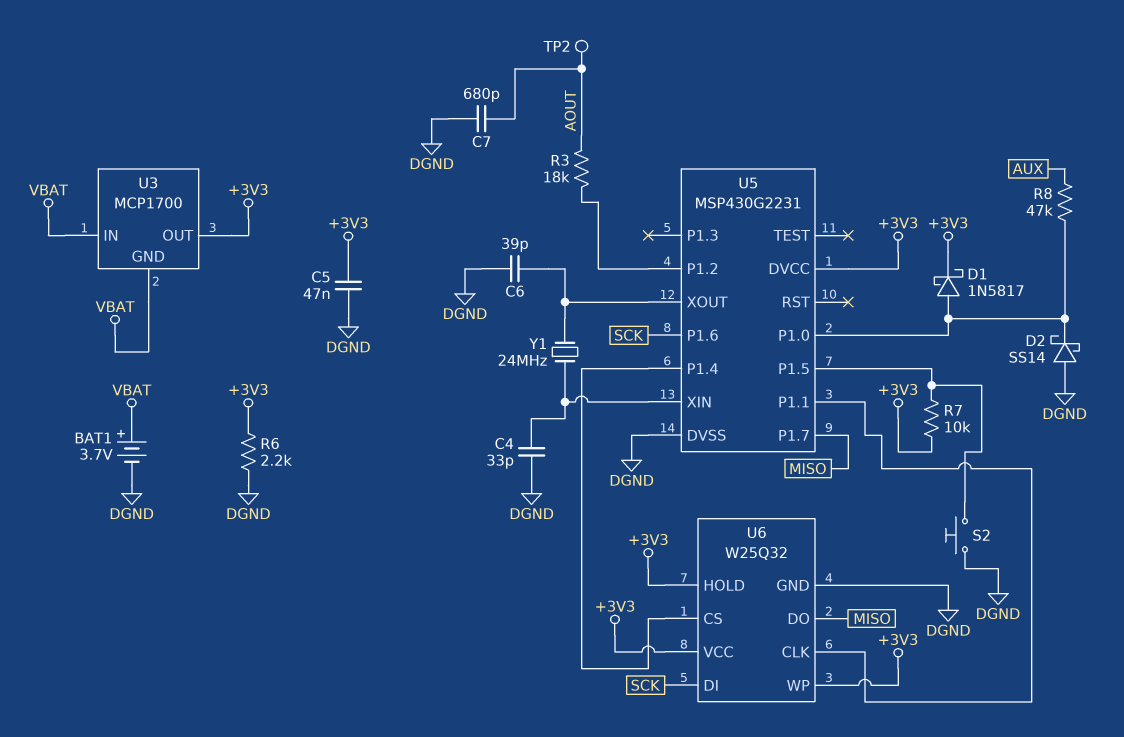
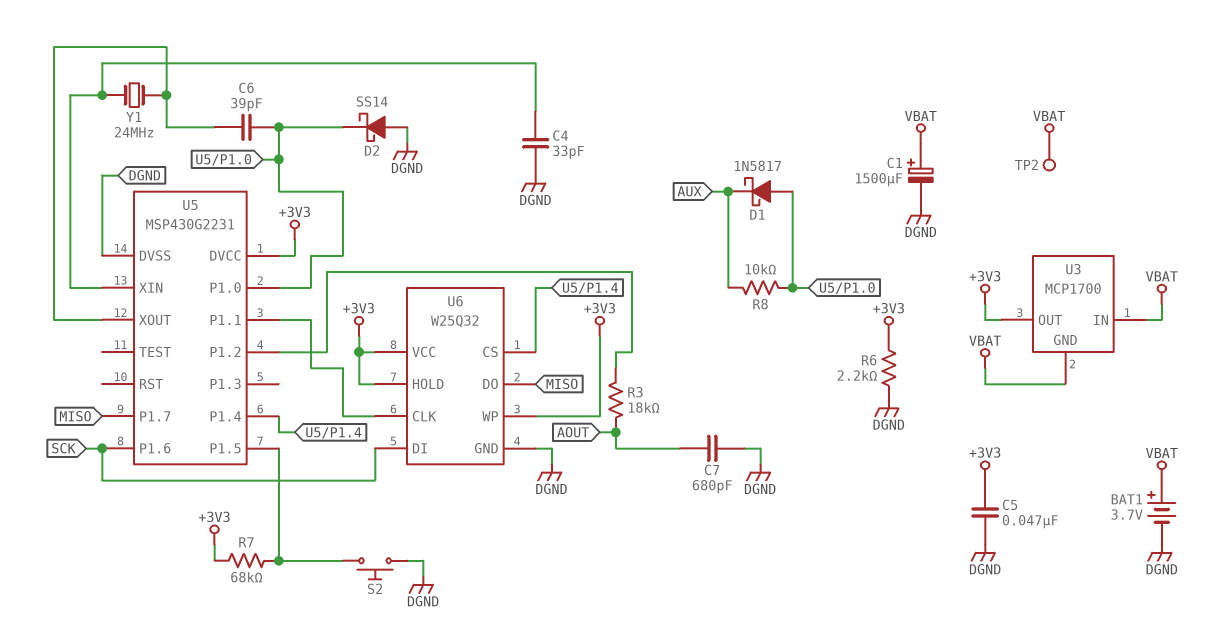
C1: none -> 1500uF (plus VBAT, minus DGND)
C6: 39pF (DGND, U5/XOUT) -> 39pF (U5/P1.0, U5/XOUT)
D1: schottky 1N5817 (A U5/P1.0, K +3V3) -> schottky 1N5817 (A U5/P1.0, K AUX)
R7: 10k (+3V3, U5/P1.5) -> 68k (+3V3, U5/P1.5)
R8: 47k (AUX, U5/P1.0) -> 10k (AUX, U5/P1.0)
TP2: test point (AOUT) -> test point (VBAT)

